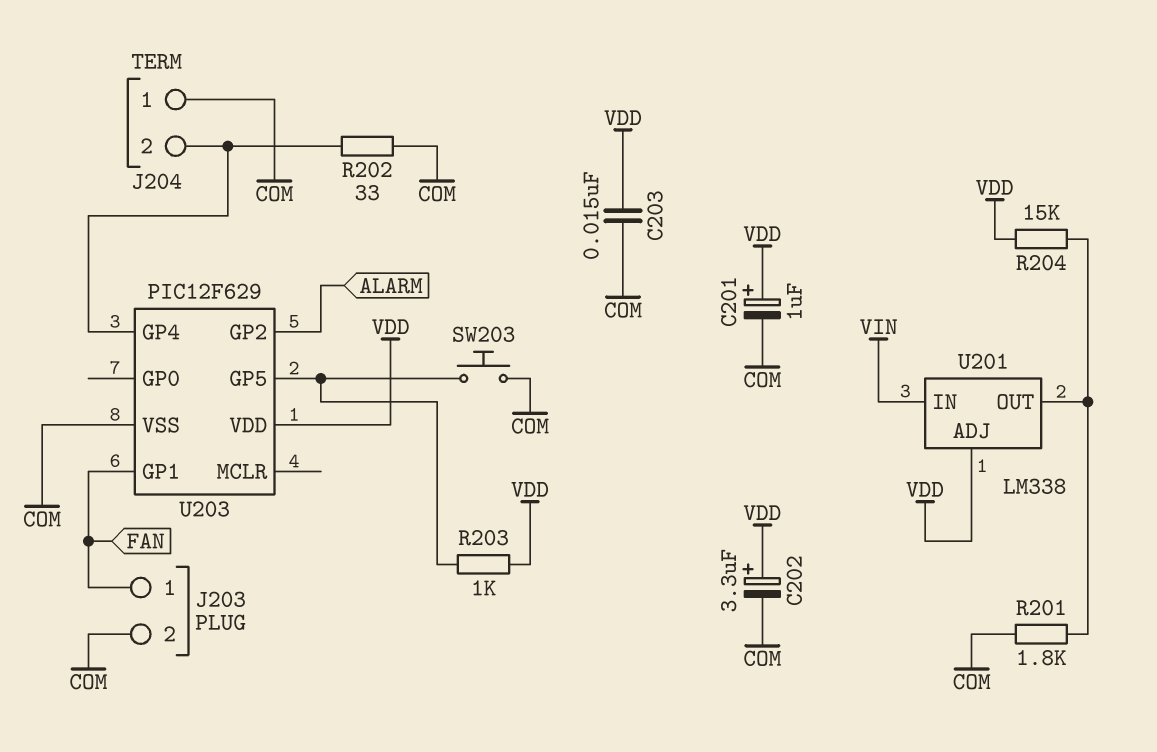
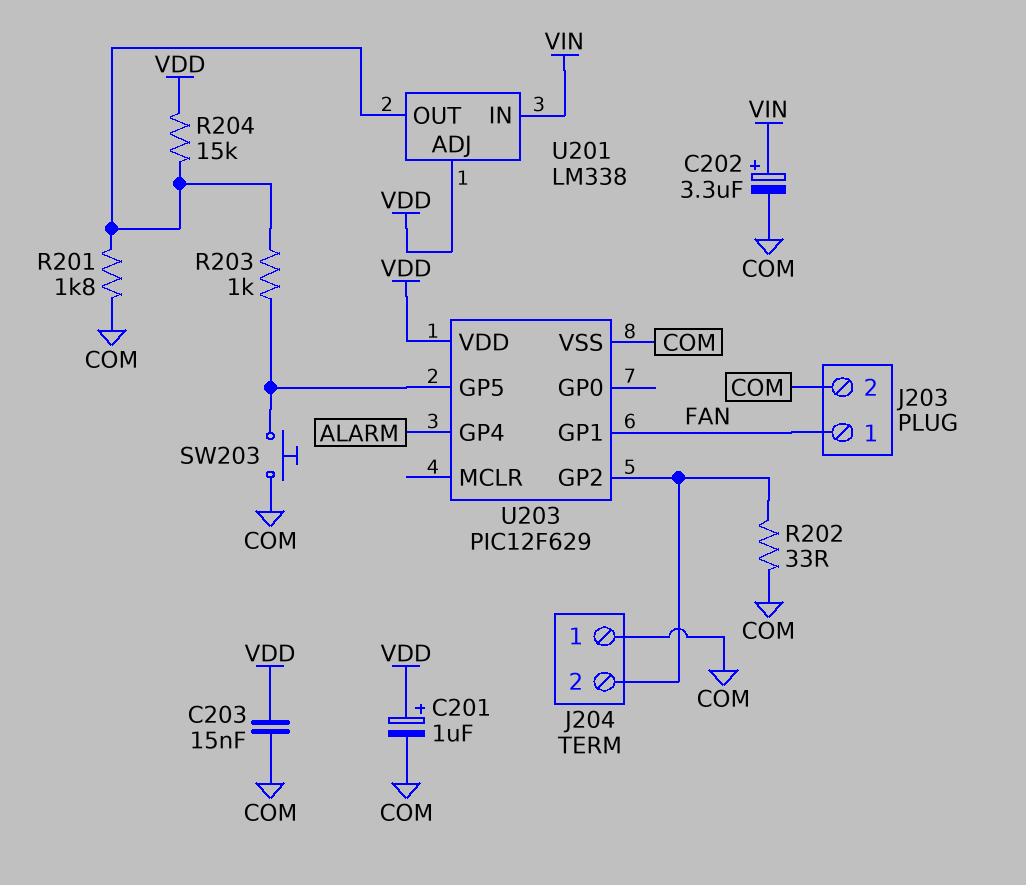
C202: 3.3uF (plus VDD, minus COM) -> 3.3uF (plus VIN, minus COM)
R203: 1k (U203/GP5, VDD) -> 1k (U201/OUT, U203/GP5)
U203 pin GP2: ALARM -> J204/2
U203 pin GP4: J204/2 -> ALARM

